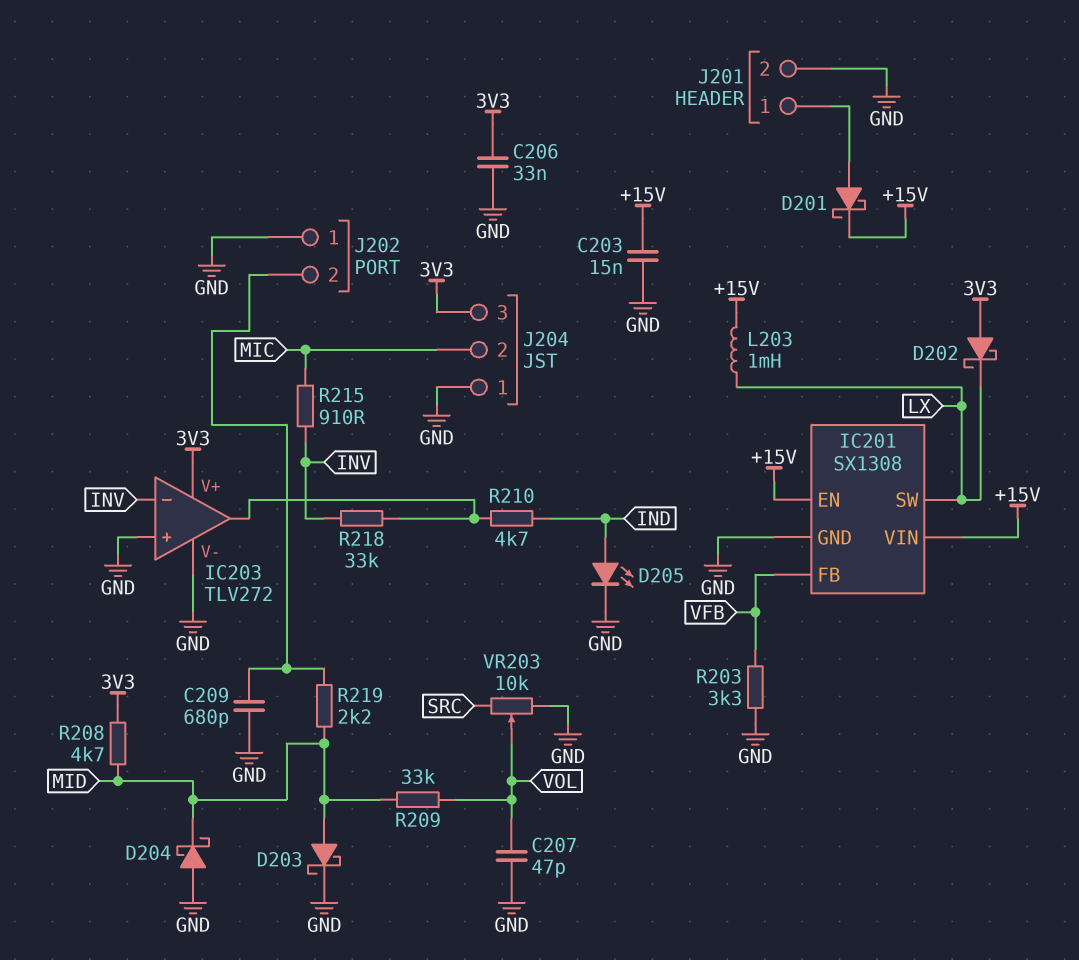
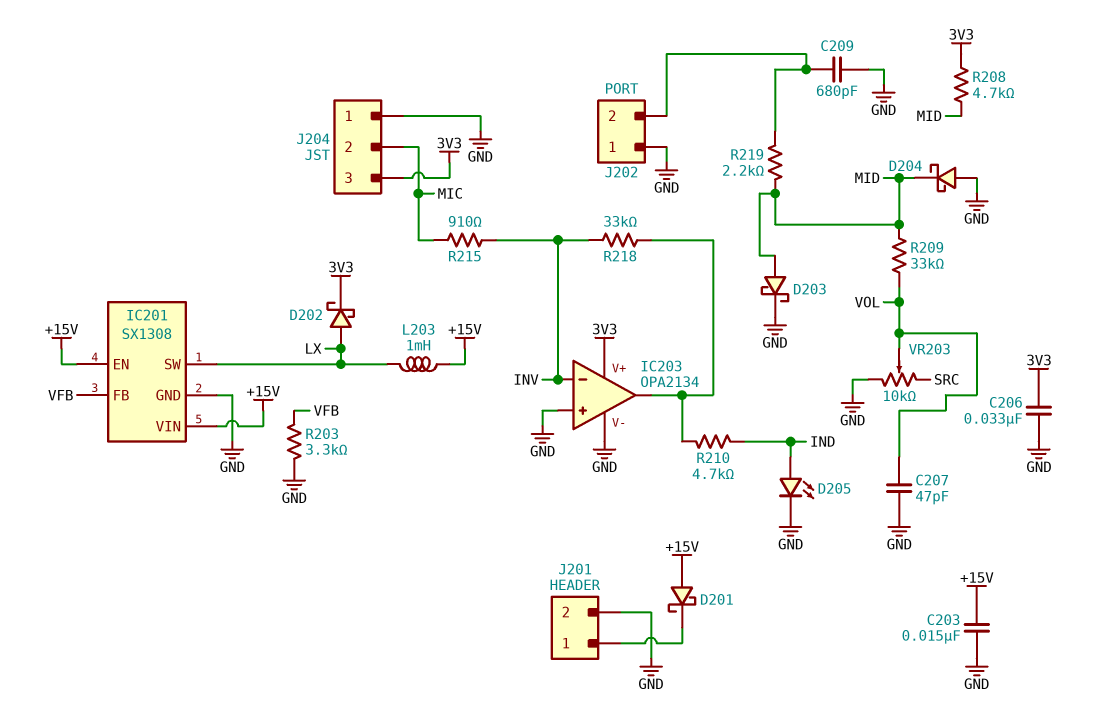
D201: schottky (A J201/1, K +15V) -> schottky (A +15V, K J201/1)
D202: schottky (A 3V3, K LX) -> schottky (A LX, K 3V3)
IC203: TLV272 -> OPA2134

